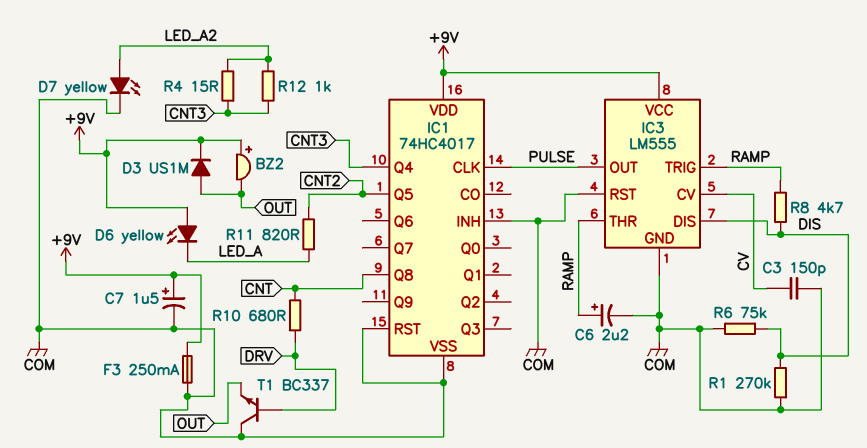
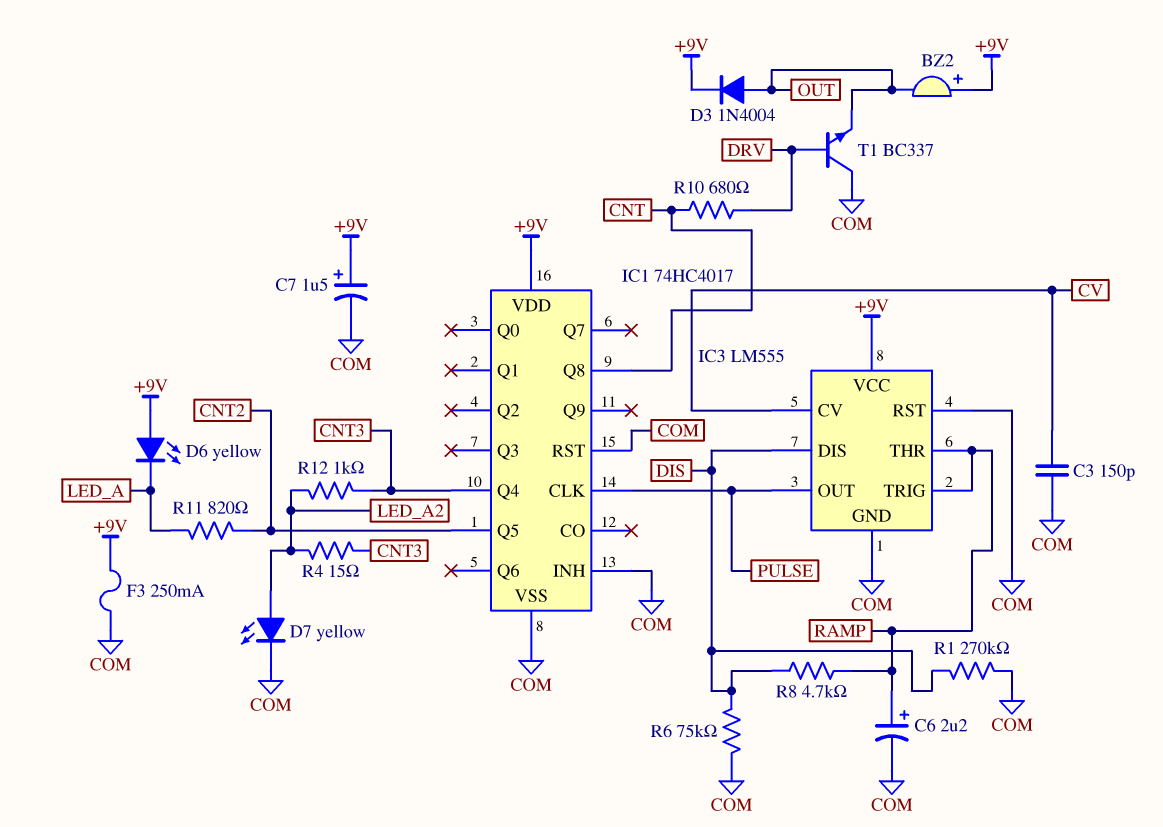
D3: diode US1M (A OUT, K +9V) -> diode 1N4004 (A OUT, K +9V)

